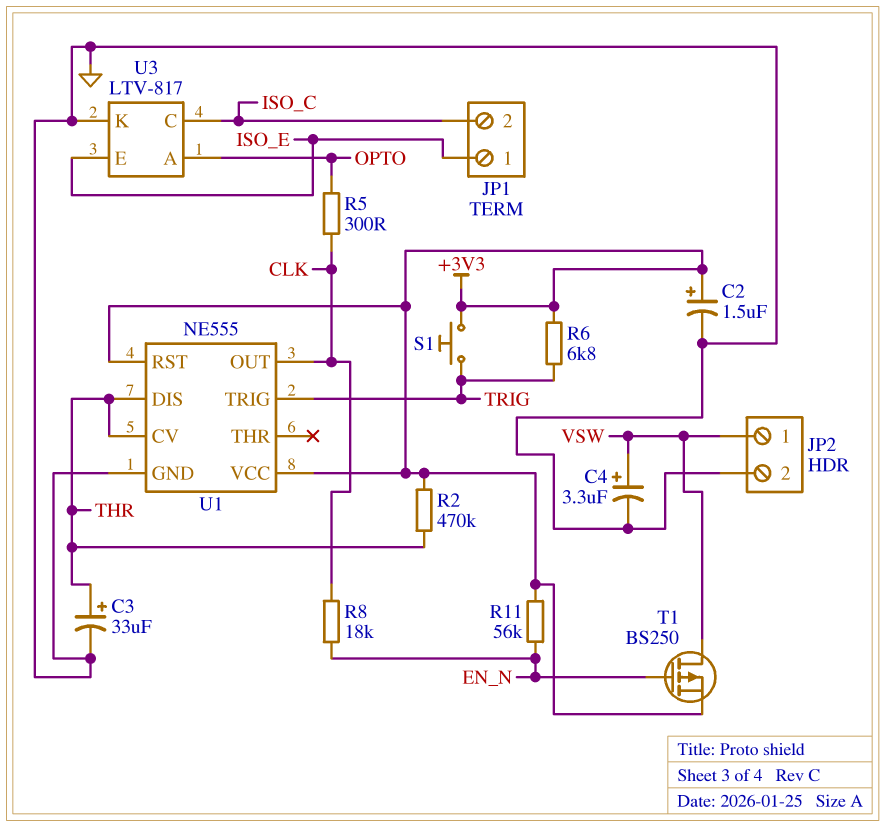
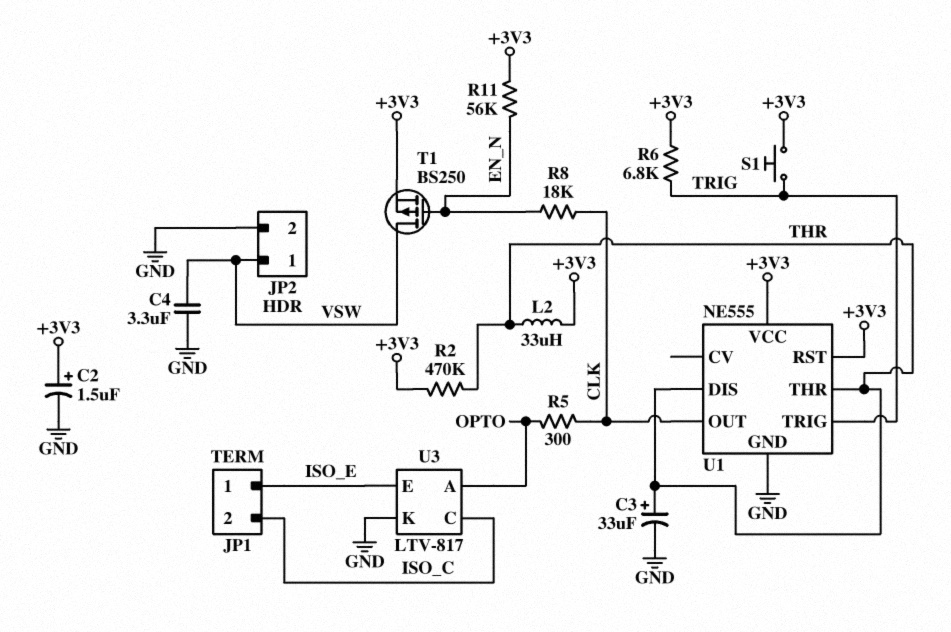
C4: 3.3uF (plus VSW, minus GND) -> 3.3uF (GND, VSW)
L2: none -> 33uH (+3V3, THR)
U1 pin CV: THR -> none
U1 pin THR: none -> THR

